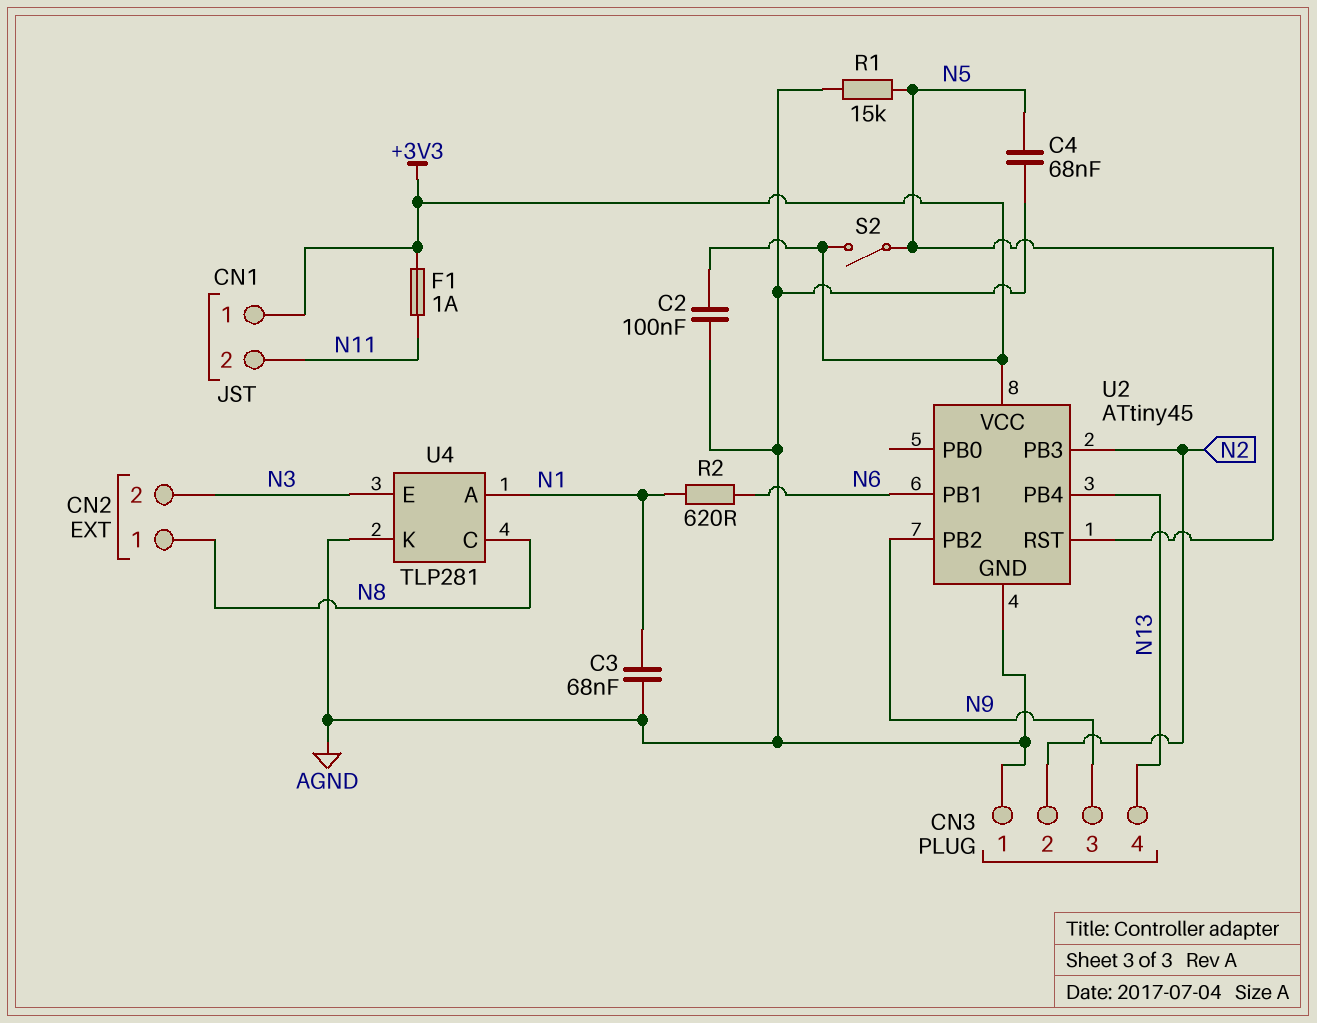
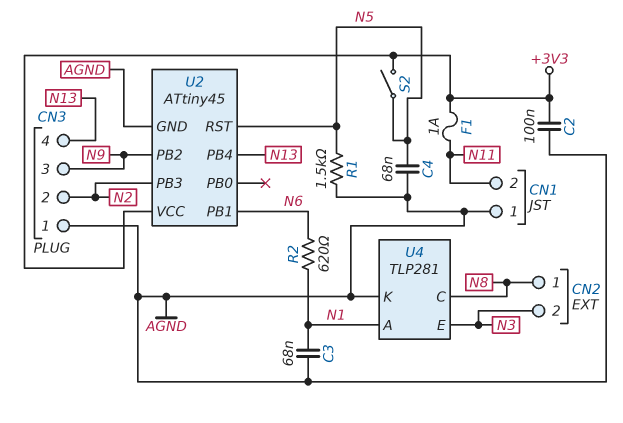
CN1 pin 1: +3V3 -> AGND
R1: 15k (AGND, N5) -> 1.5k (AGND, N5)

